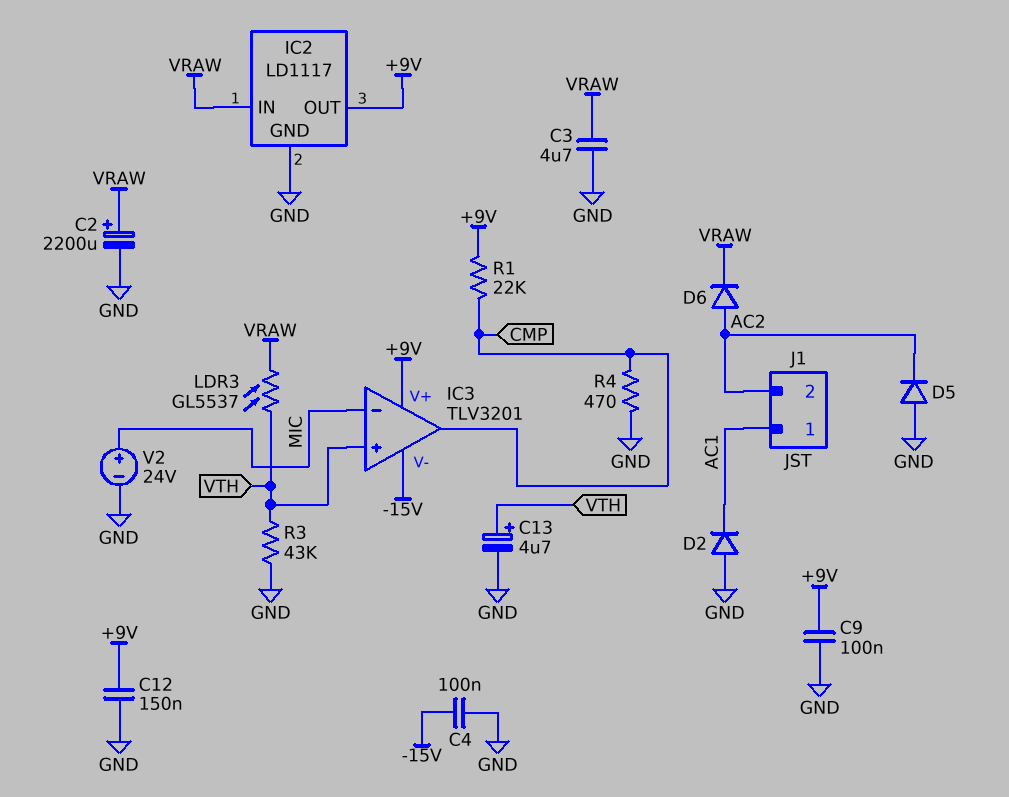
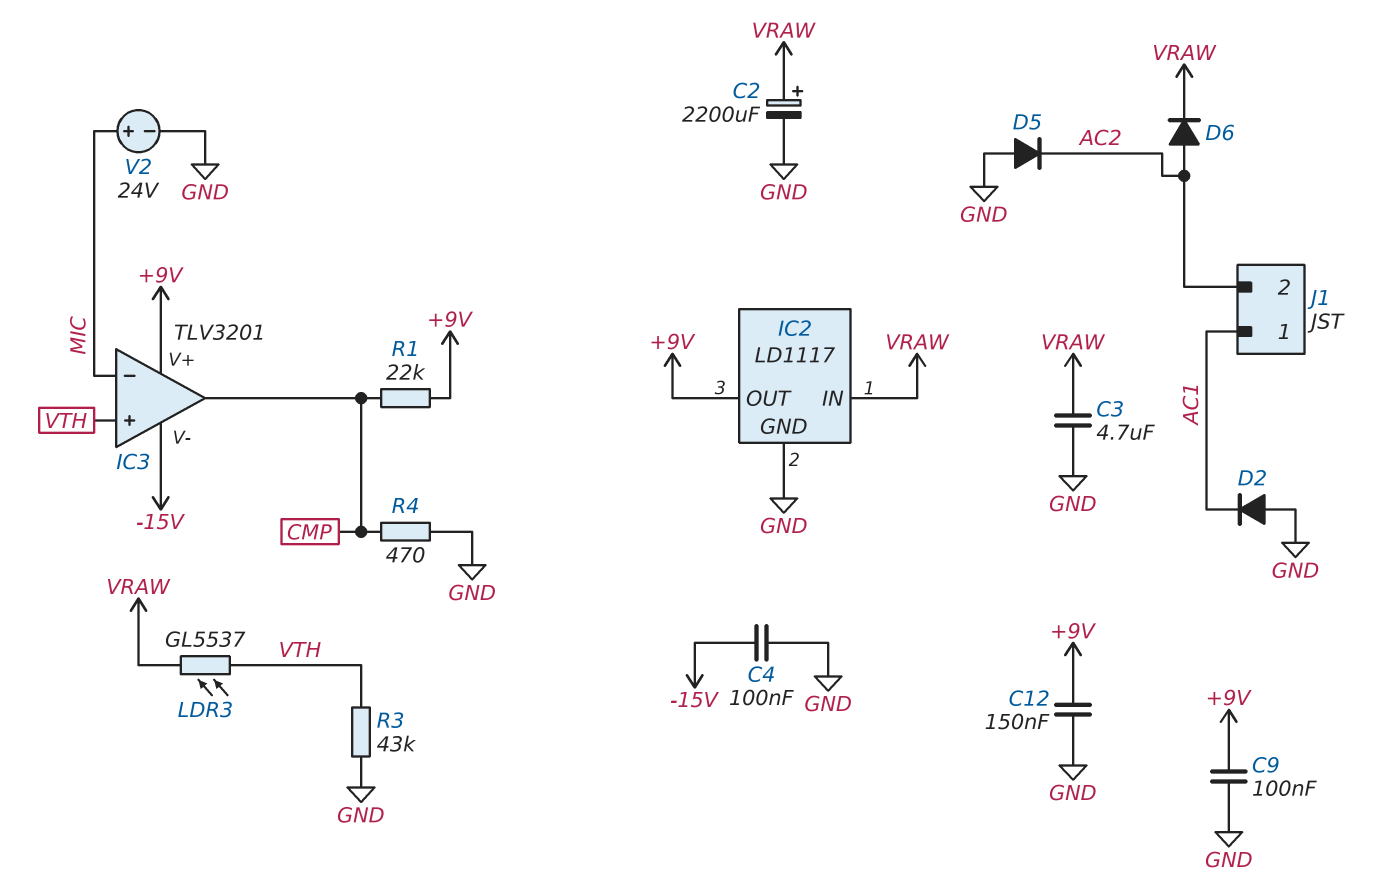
C13: 4.7uF (plus VTH, minus GND) -> none

